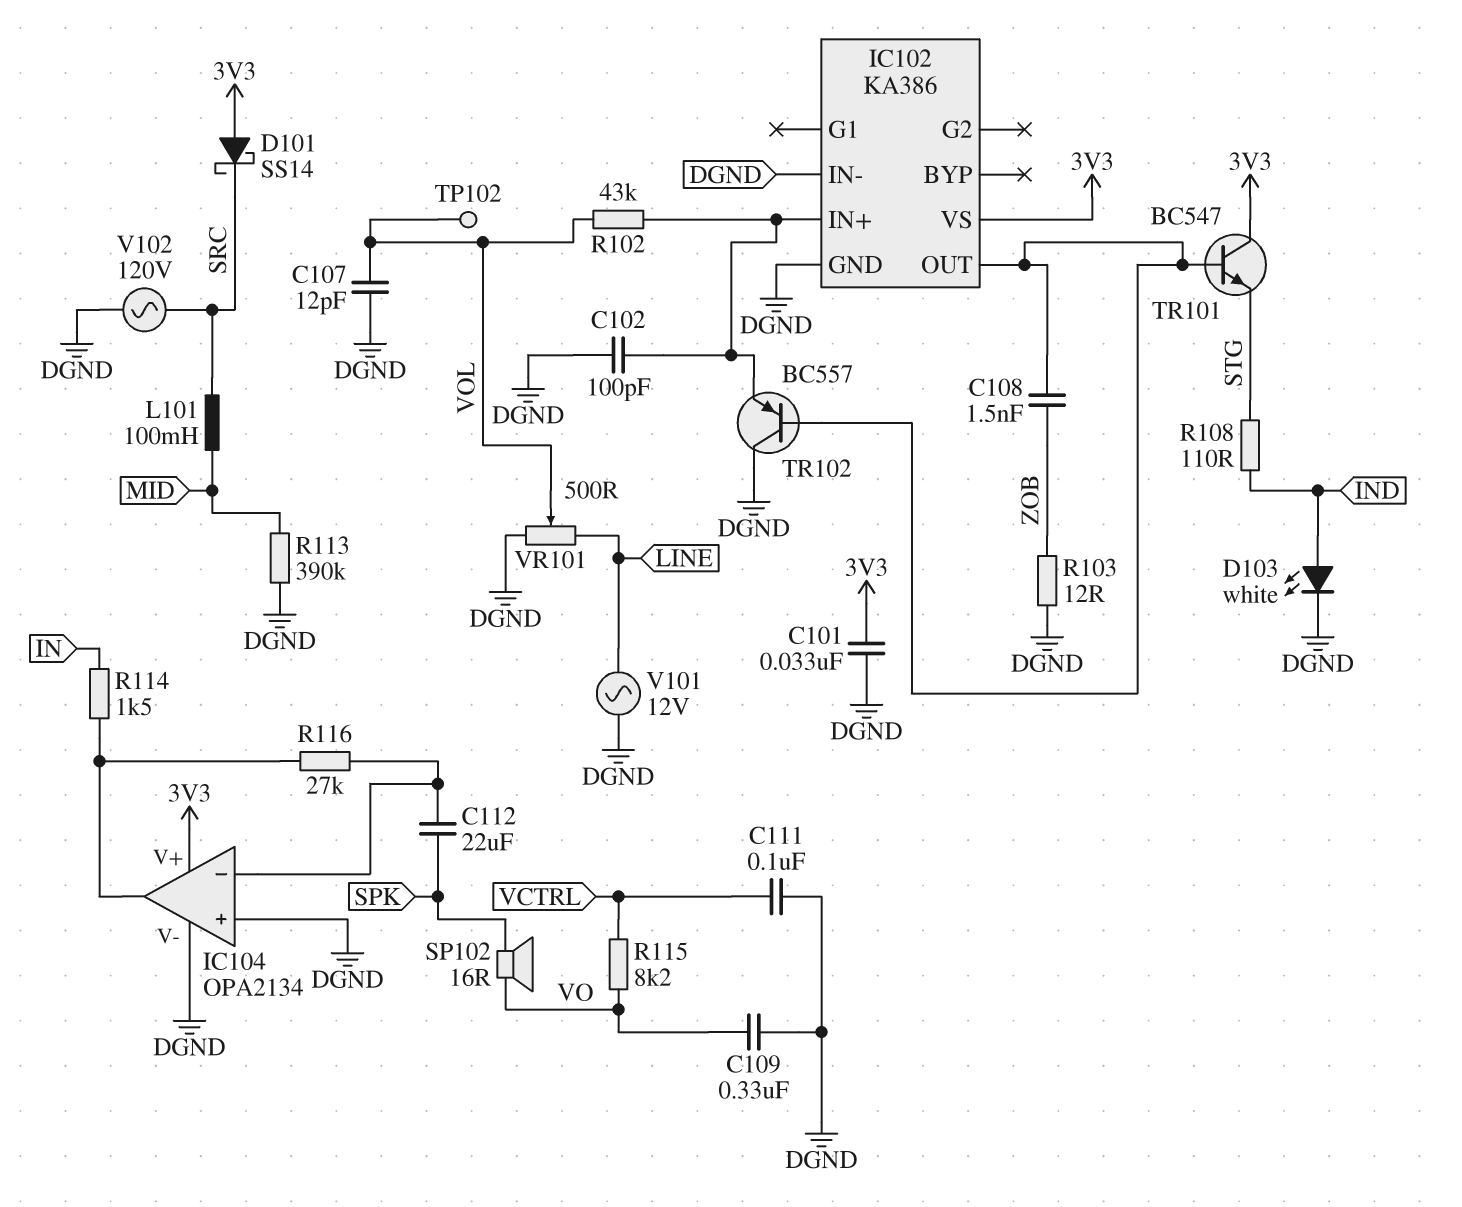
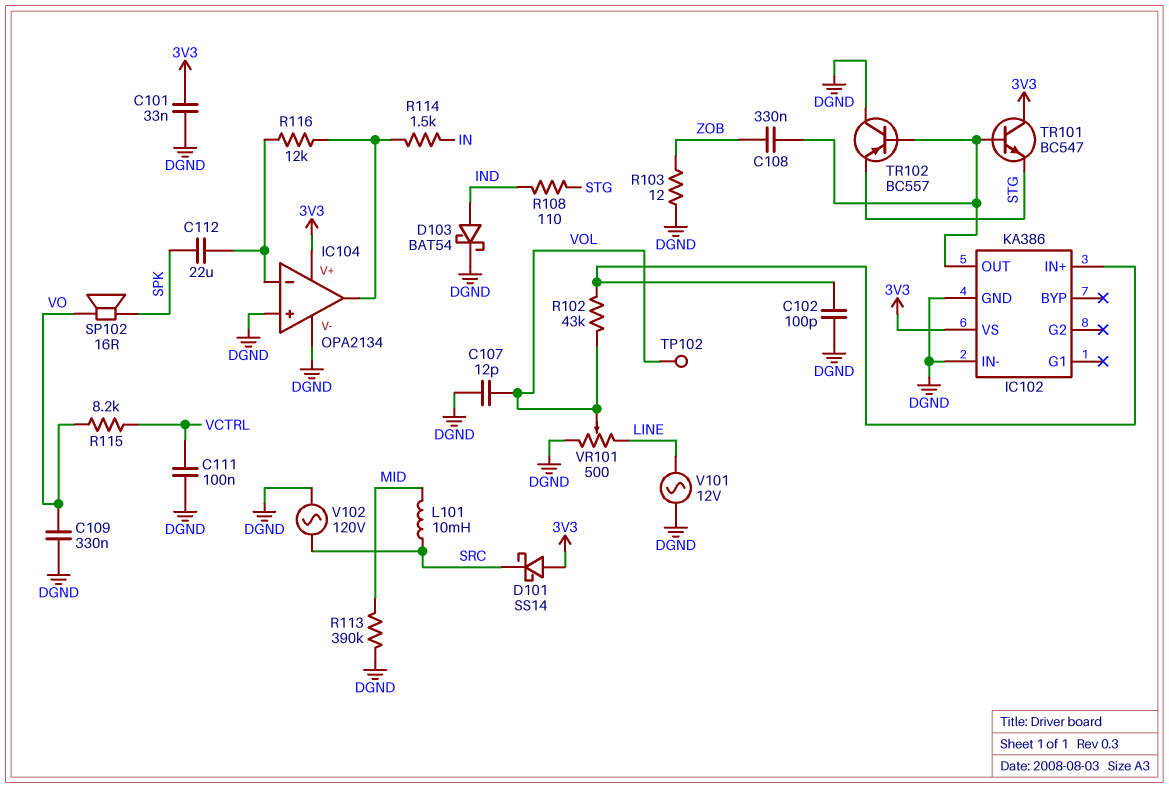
C108: 1.5nF (IC102/OUT, ZOB) -> 330nF (IC102/OUT, ZOB)
D103: LED white (A IND, K DGND) -> schottky BAT54 (A IND, K DGND)
L101: 100mH (MID, SRC) -> 10mH (MID, SRC)
R116: 27k (IC104/in-, IC104/out) -> 12k (IC104/in-, IC104/out)
TR102: PNP BC557 (B IC102/OUT, C DGND, E IC102/IN+) -> PNP BC557 (B IC102/OUT, C DGND, E STG)

